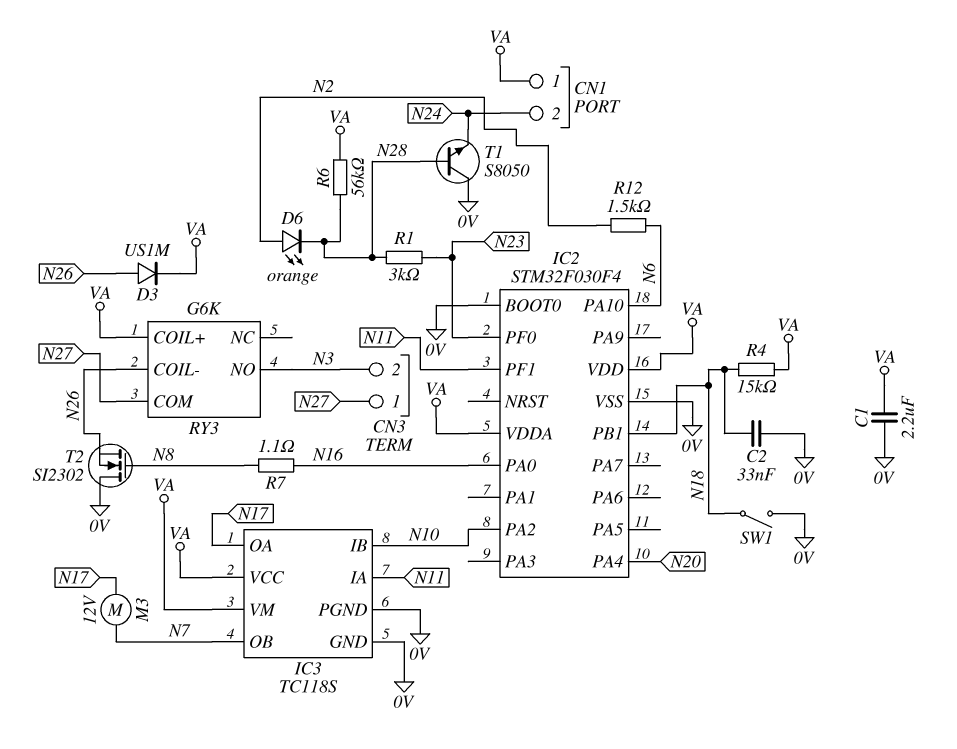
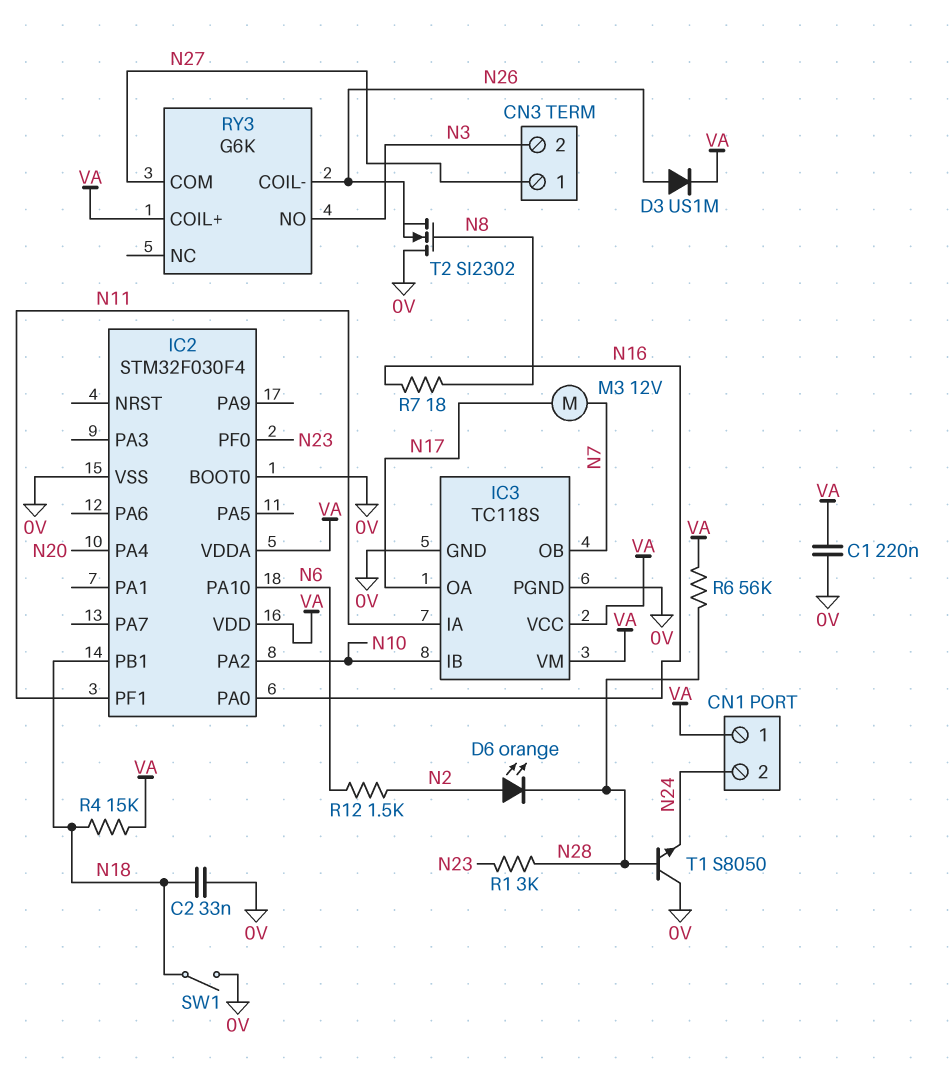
C1: 2.2uF (0V, VA) -> 220nF (0V, VA)
R7: 1.1 (N8, N16) -> 18 (N8, N16)

